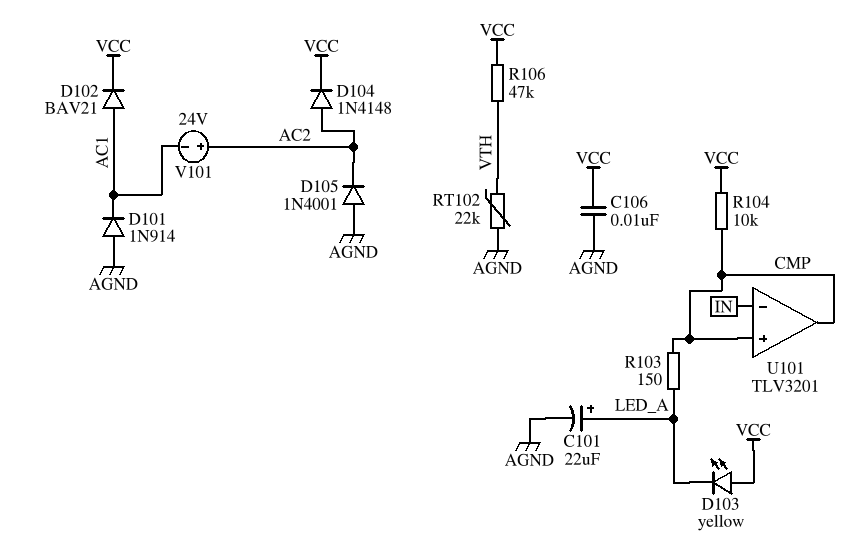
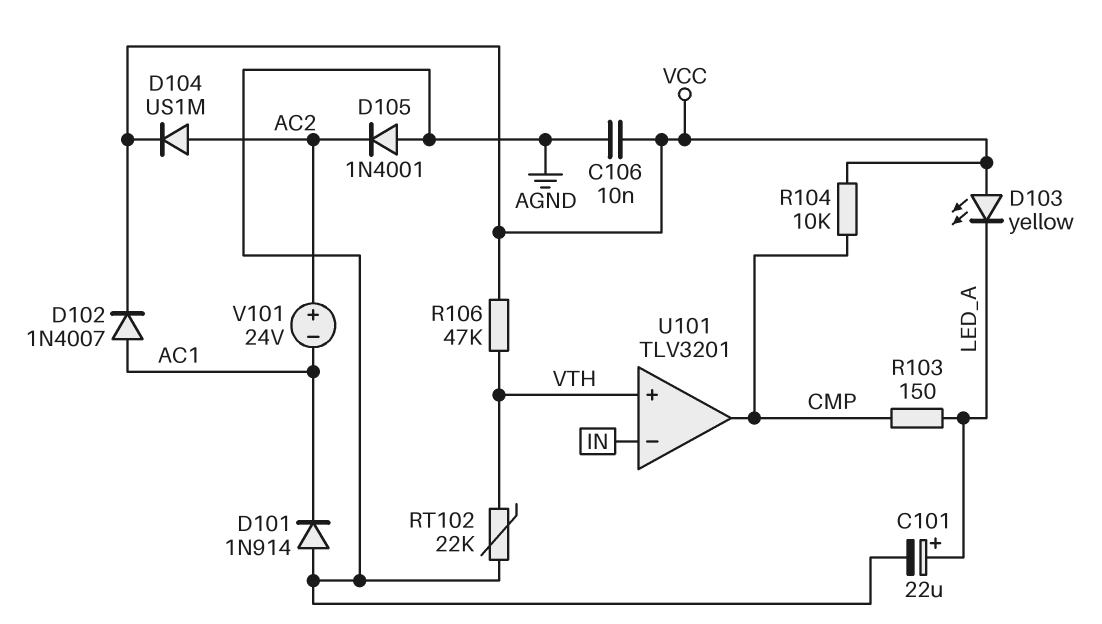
D102: diode BAV21 (A AC1, K VCC) -> diode 1N4007 (A AC1, K VCC)
D104: diode 1N4148 (A AC2, K VCC) -> diode US1M (A AC2, K VCC)
U101 pin in+: CMP -> VTH

